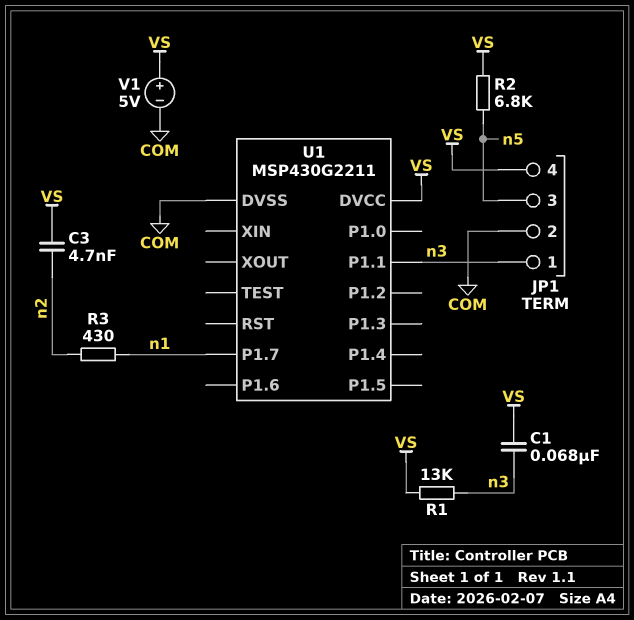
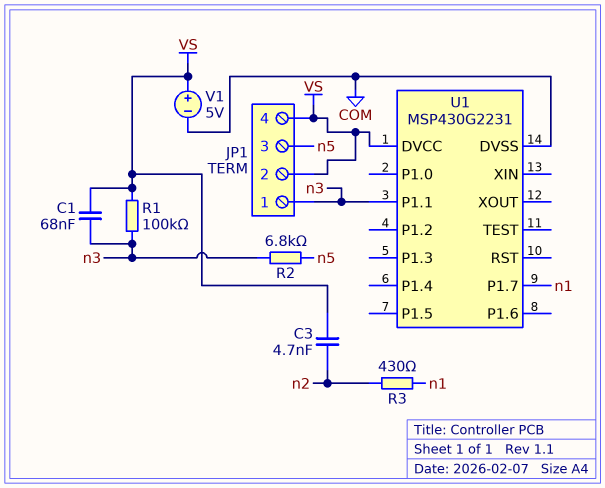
JP1 pin 2: COM -> VS
R1: 13k (VS, n3) -> 100k (VS, n3)
R2: 6.8k (VS, n5) -> 6.8k (n3, n5)
U1: MSP430G2211 -> MSP430G2231

